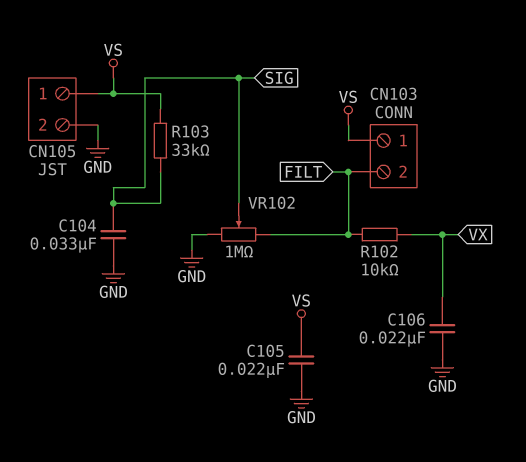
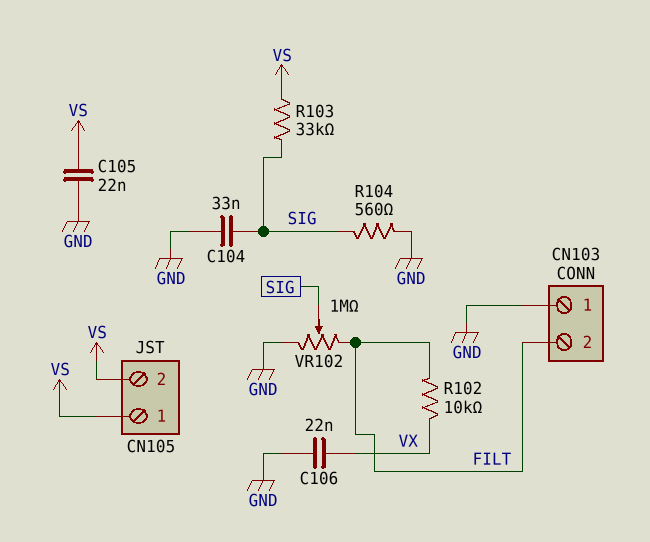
CN103 pin 1: VS -> GND
CN105 pin 2: GND -> VS
R104: none -> 560 (GND, SIG)

